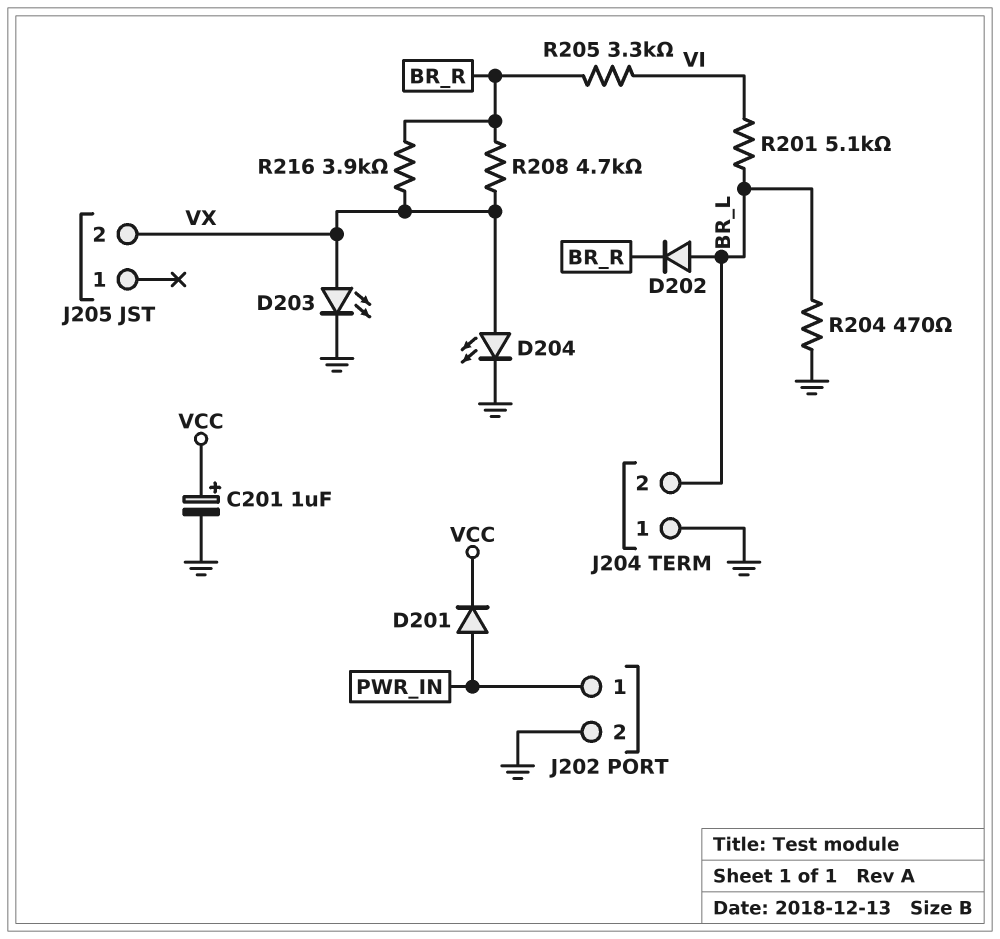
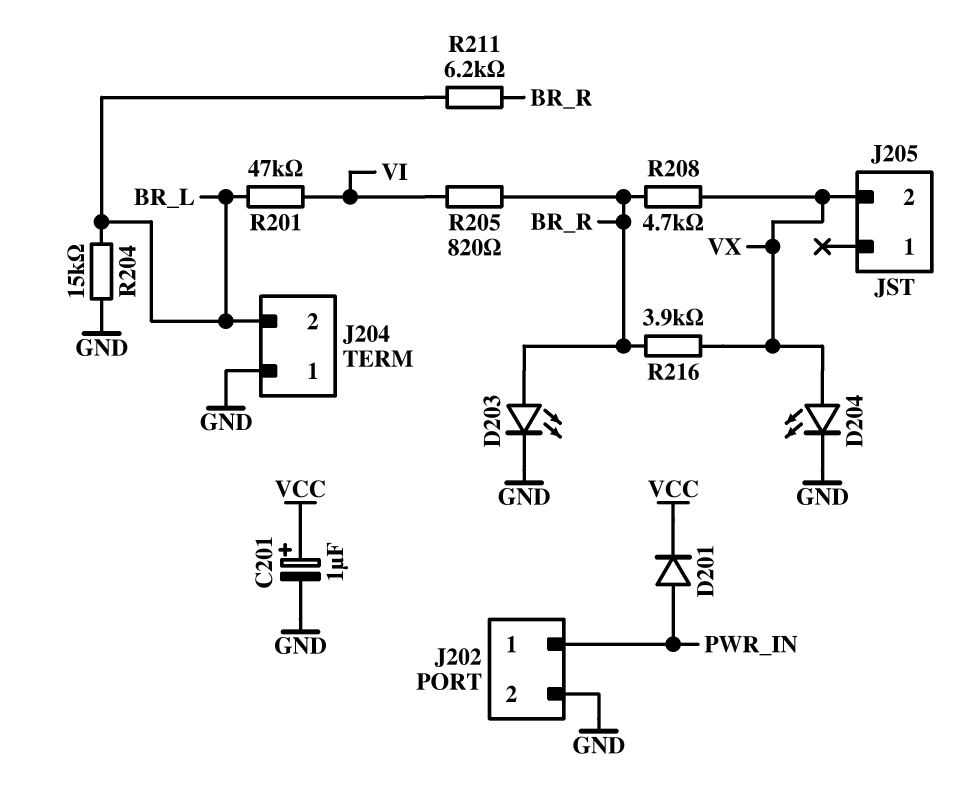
D202: diode (A BR_L, K BR_R) -> none
D203: LED (A VX, K GND) -> LED (A BR_R, K GND)
R201: 5.1k (BR_L, VI) -> 47k (BR_L, VI)
R204: 470 (BR_L, GND) -> 15k (BR_L, GND)
R205: 3.3k (BR_R, VI) -> 820 (BR_R, VI)
R211: none -> 6.2k (BR_L, BR_R)

